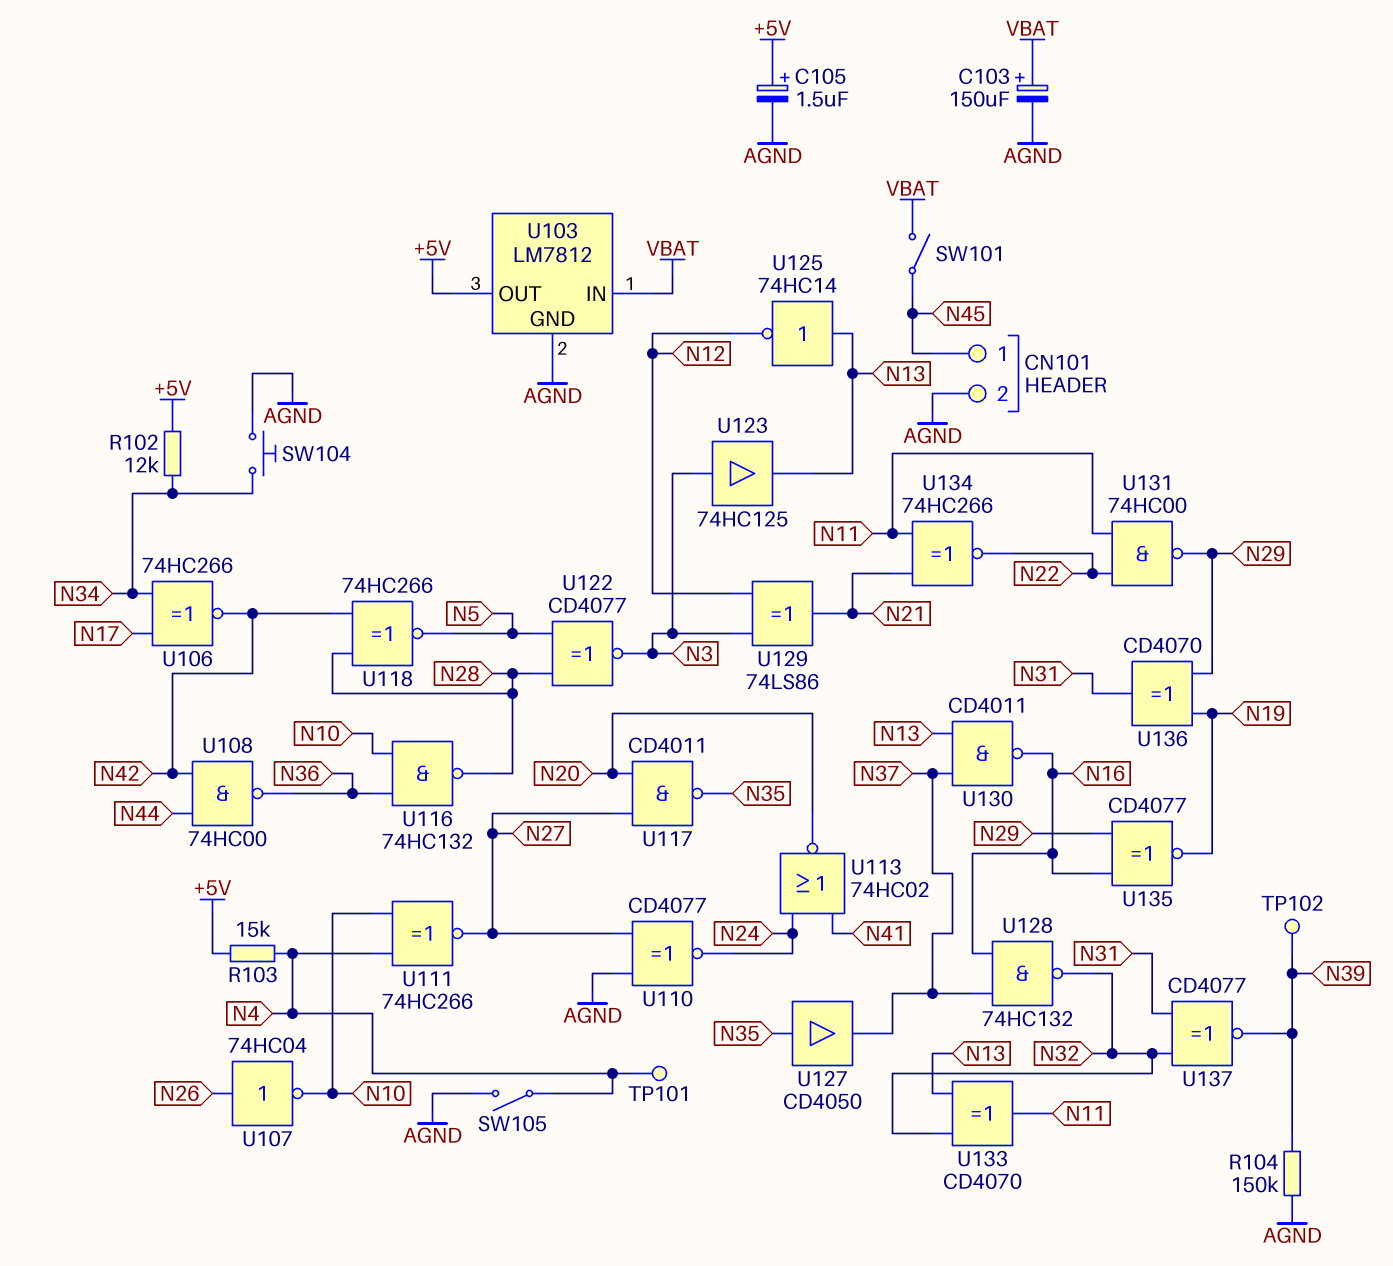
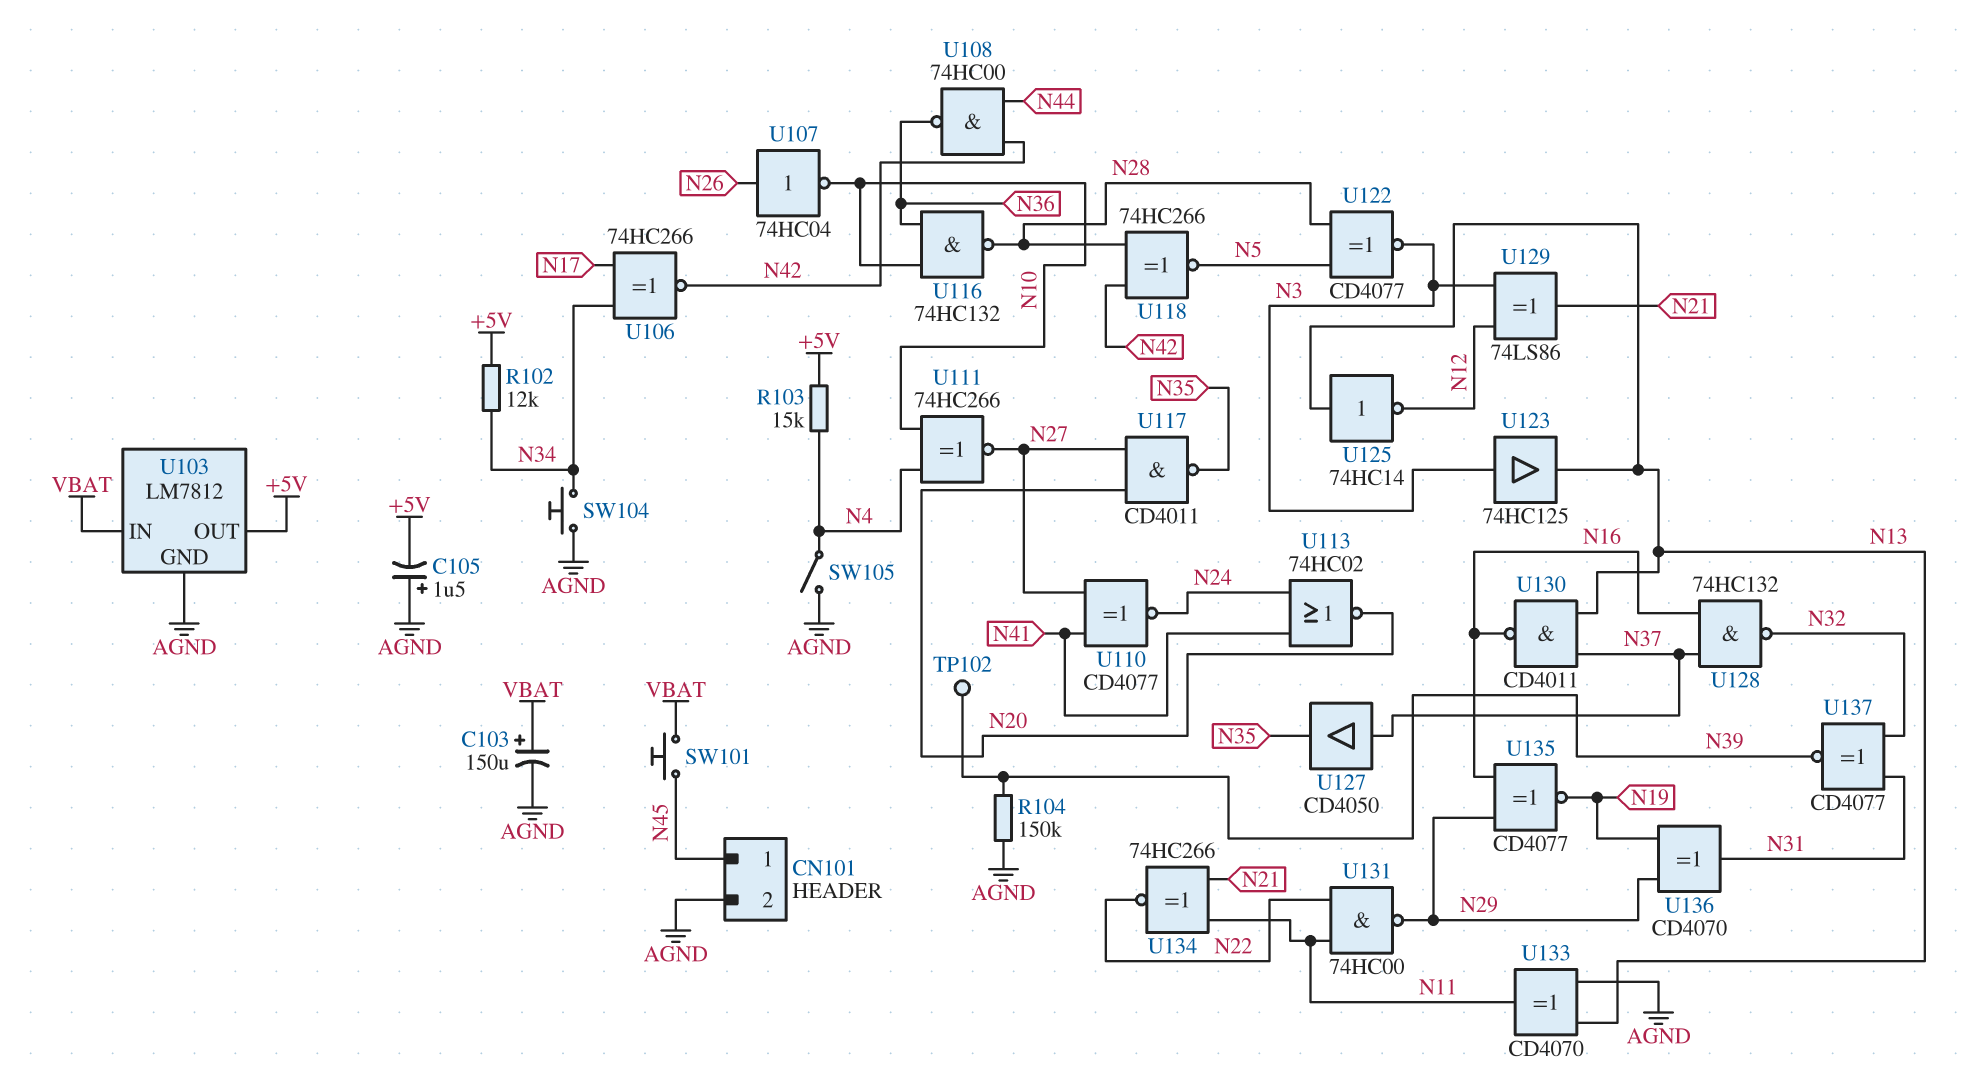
C105: 1.5uF (plus +5V, minus AGND) -> 1.5uF (plus AGND, minus +5V)
SW101: switch (N45, VBAT) -> button (N45, VBAT)
TP101: test point (N4) -> none
U110: XNOR CD4077 (in AGND, in N27, out N24) -> XNOR CD4077 (in N27, in N41, out N24)
U127: buffer CD4050 (in N35, out N37) -> buffer CD4050 (in N37, out N35)
U133: XOR CD4070 (in N13, in N32, out N11) -> XOR CD4070 (in AGND, in N13, out N11)

